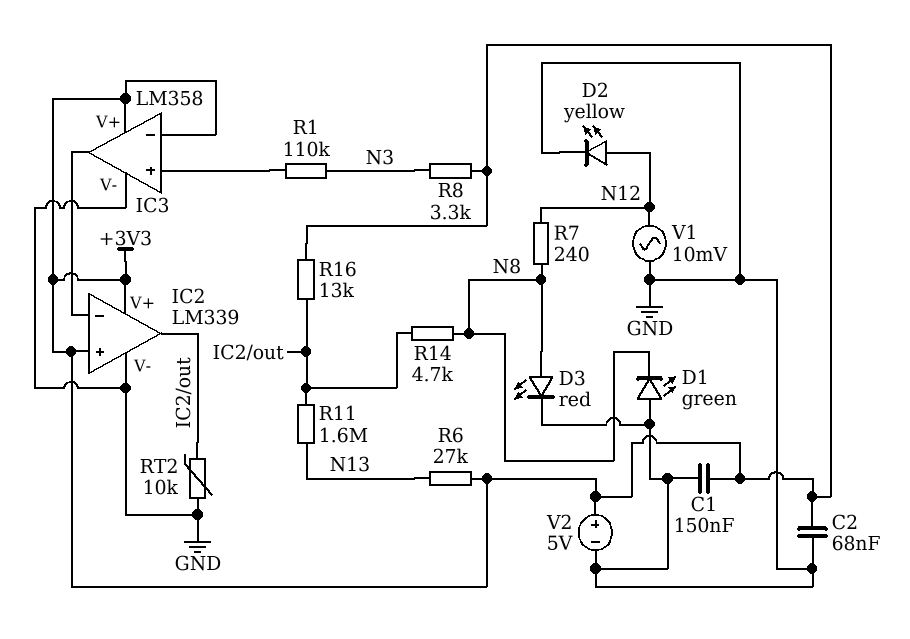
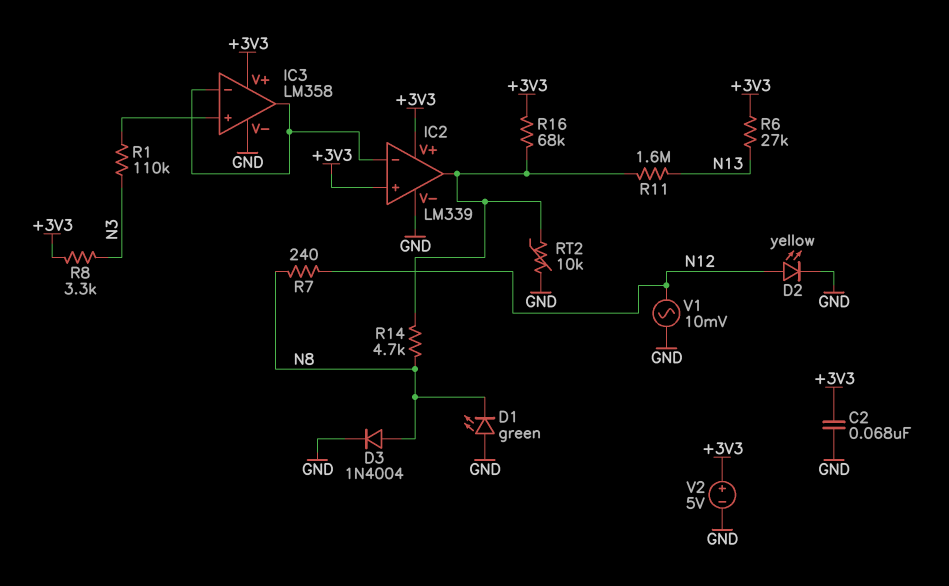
C1: 150nF (+3V3, GND) -> none
D3: LED red (A N8, K GND) -> diode 1N4004 (A N8, K GND)
IC3 pin in-: +3V3 -> IC2/in-
R16: 13k (+3V3, IC2/out) -> 68k (+3V3, IC2/out)

